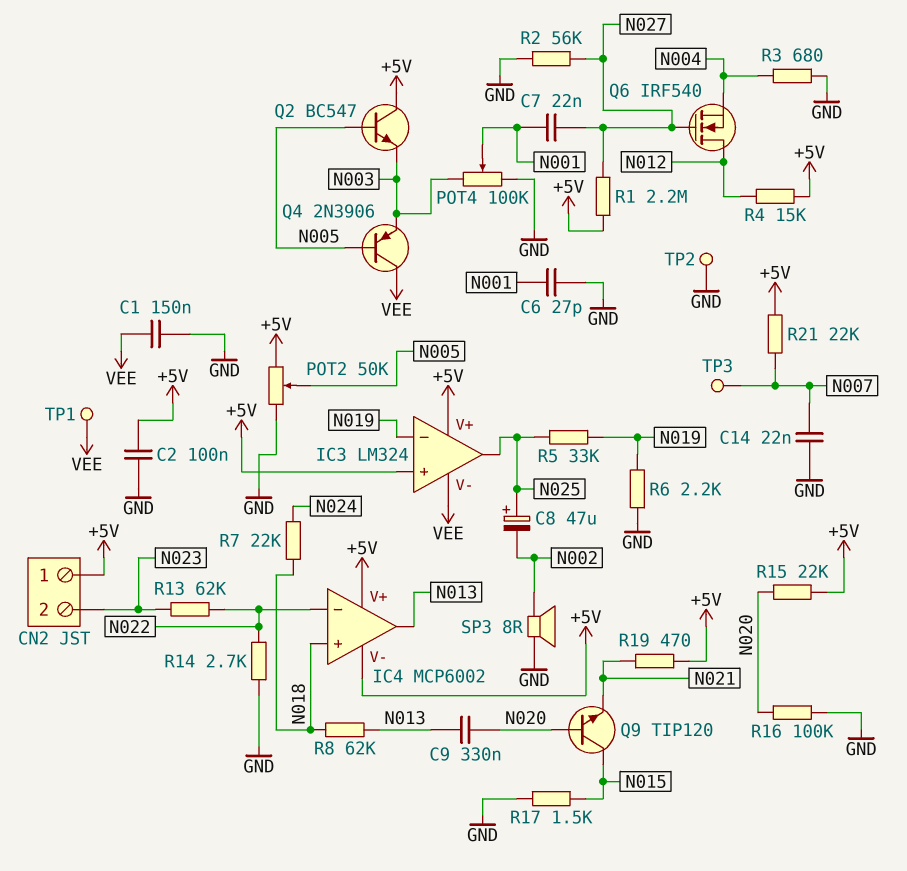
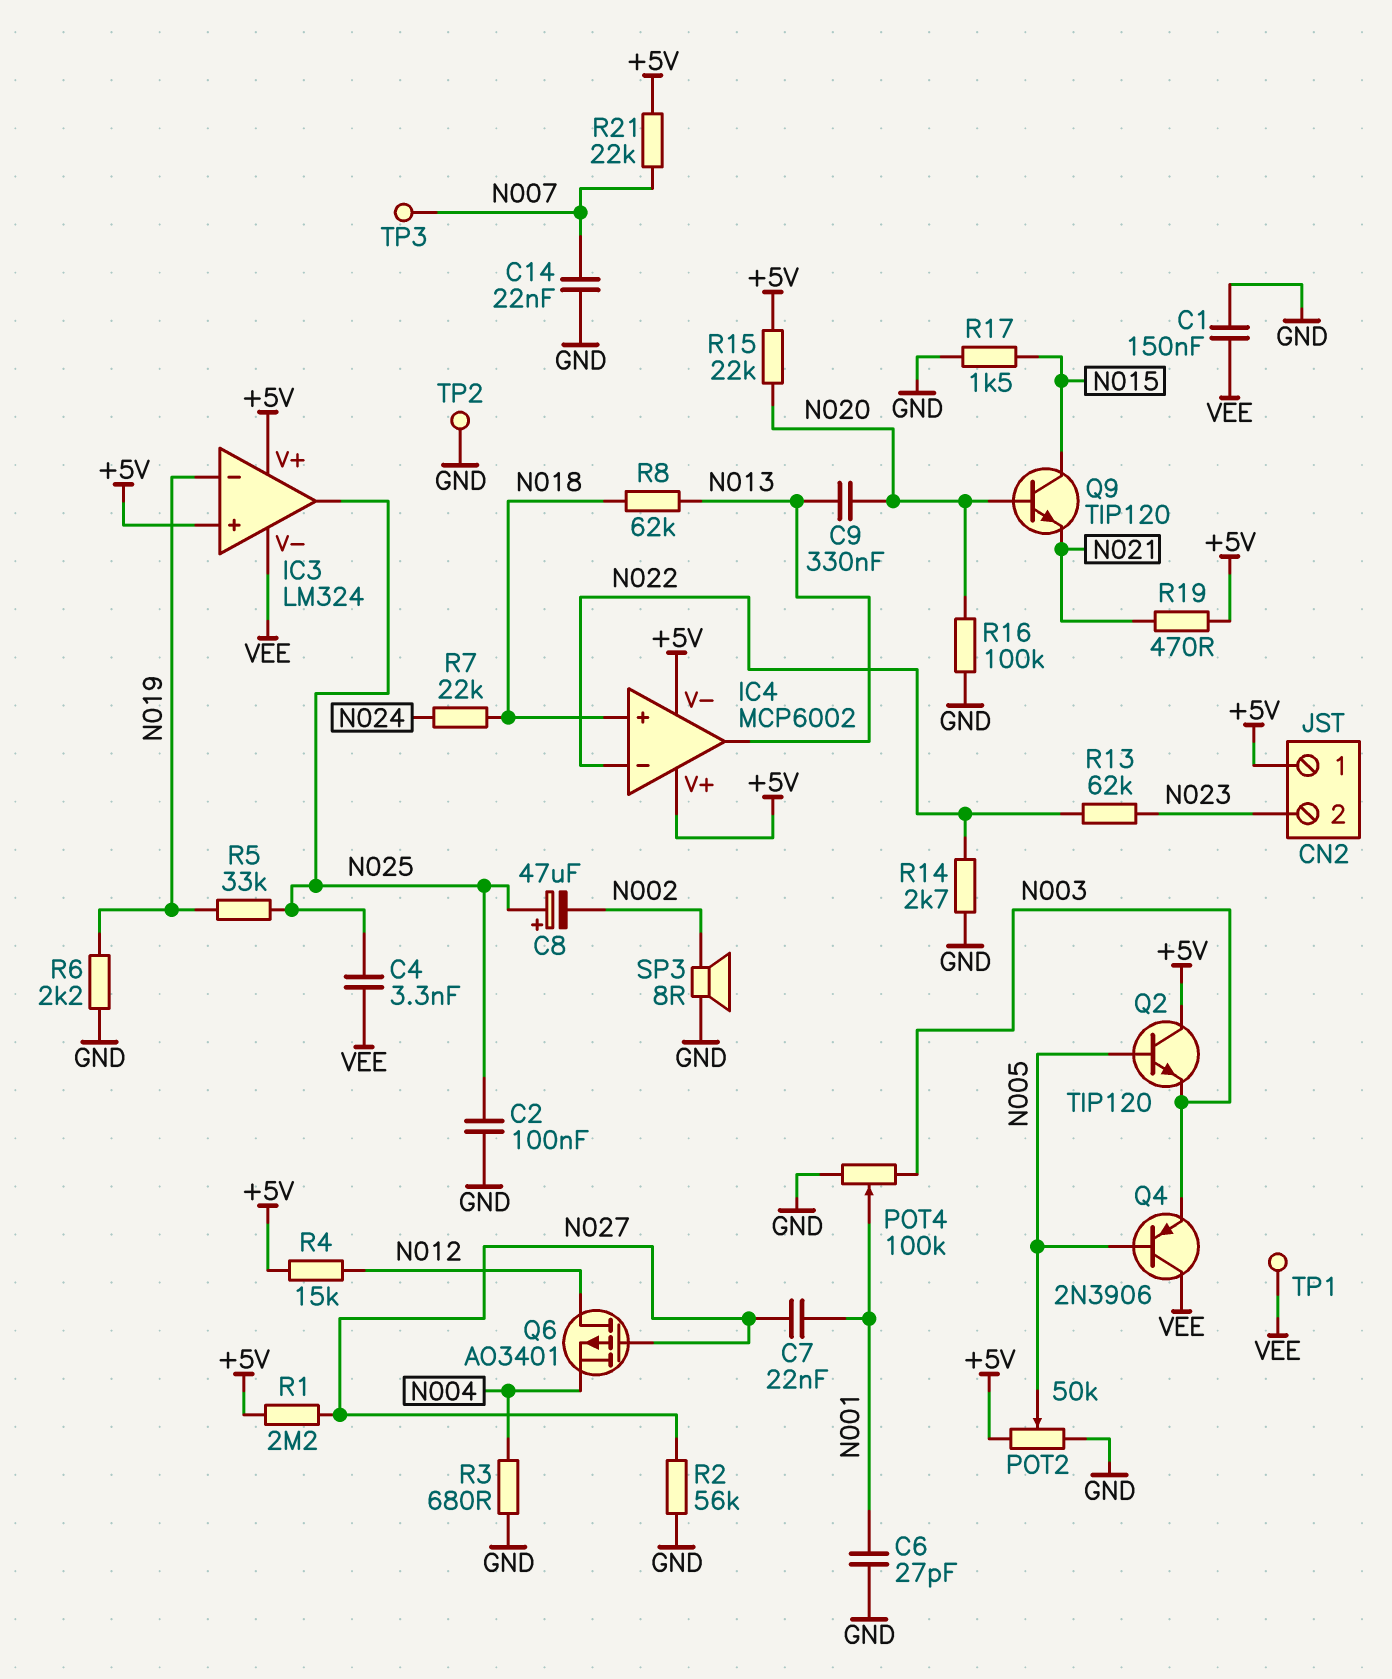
C2: 100nF (+5V, GND) -> 100nF (GND, N025)
C4: none -> 3.3nF (N025, VEE)
Q2: NPN BC547 (B N005, C +5V, E N003) -> NPN TIP120 (B N005, C +5V, E N003)
Q6: NMOS IRF540 (G N027, D N012, S N004) -> PMOS AO3401 (G N027, D N012, S N004)

